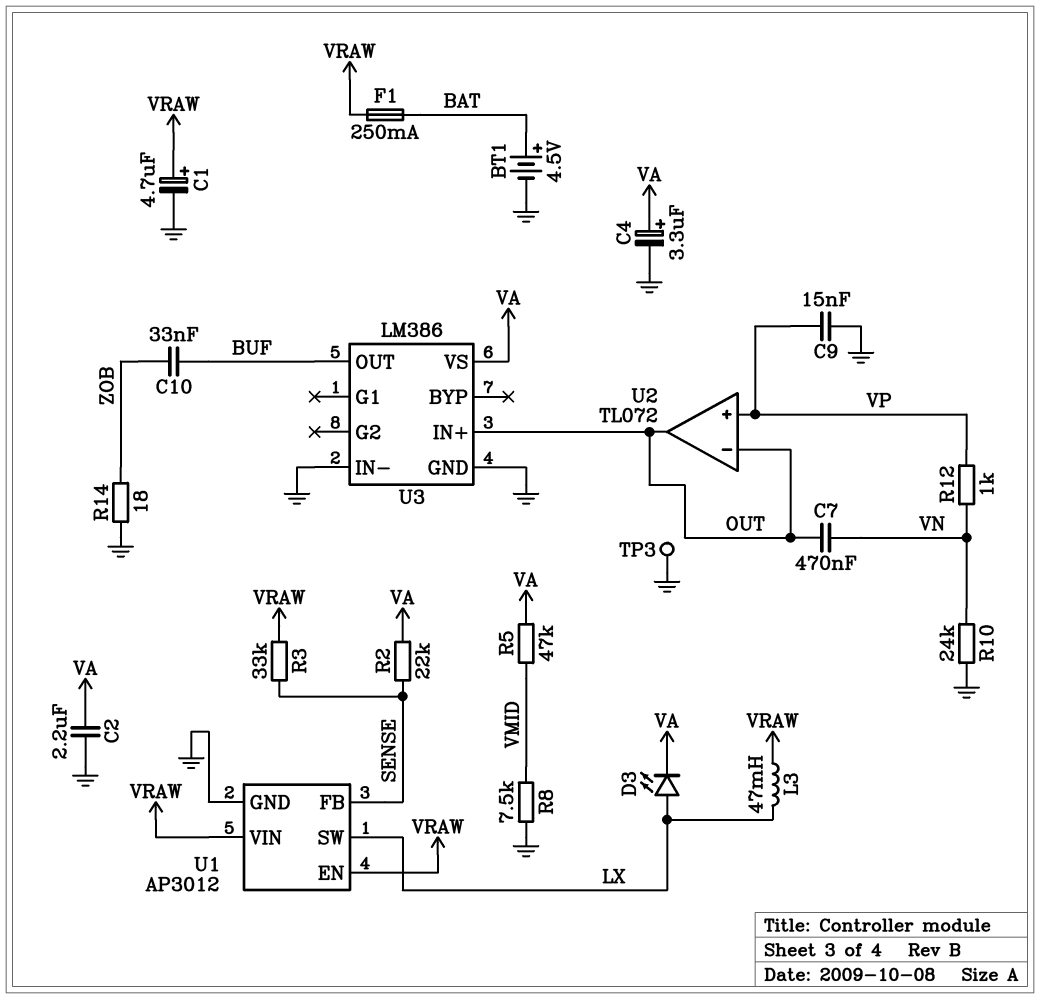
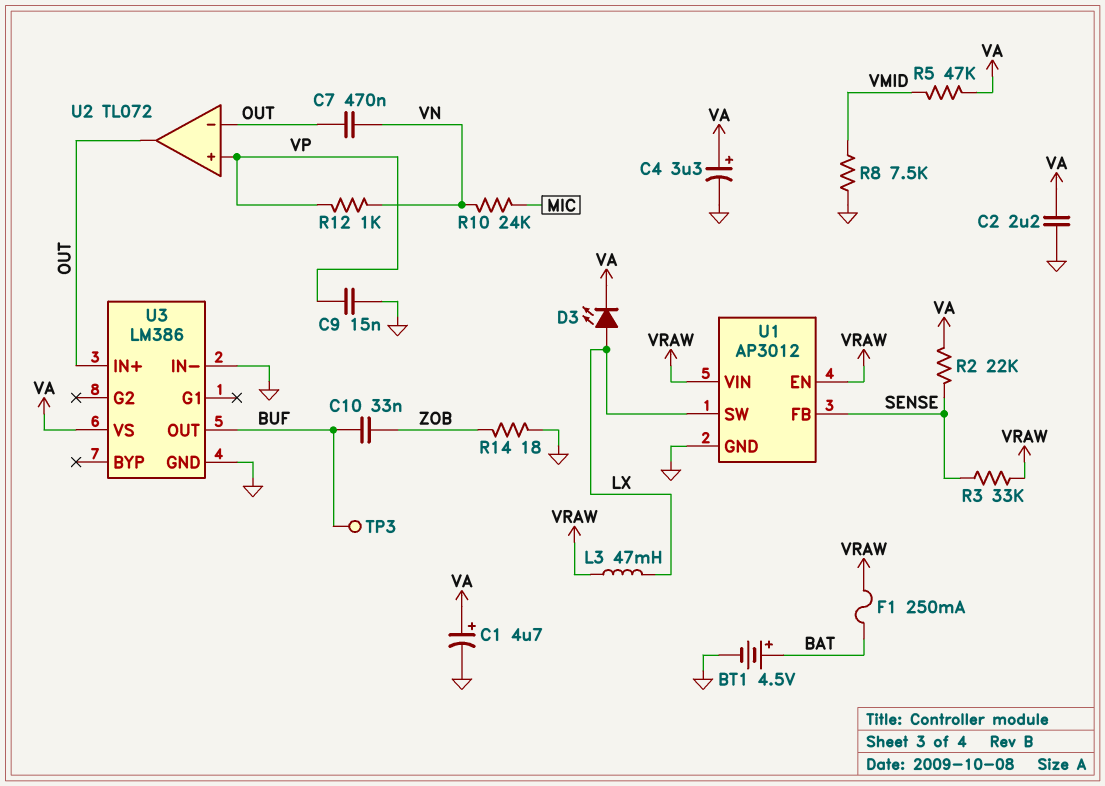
C1: 4.7uF (plus VRAW, minus GND) -> 4.7uF (plus VA, minus GND)
R10: 24k (GND, VN) -> 24k (MIC, VN)
TP3: test point (GND) -> test point (BUF)

